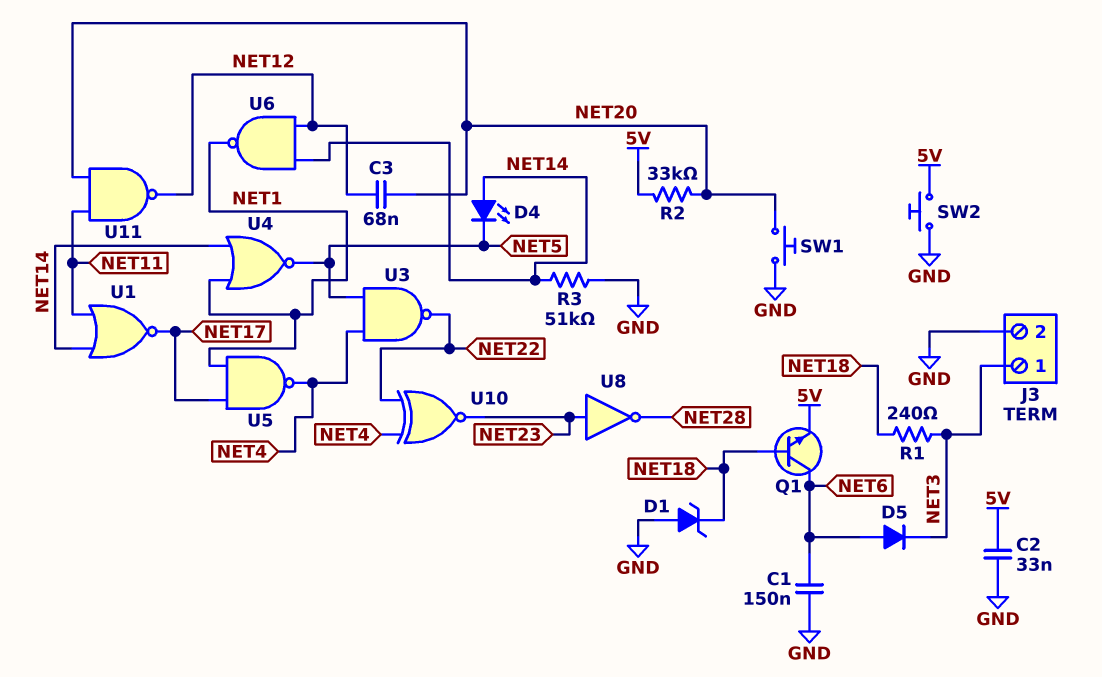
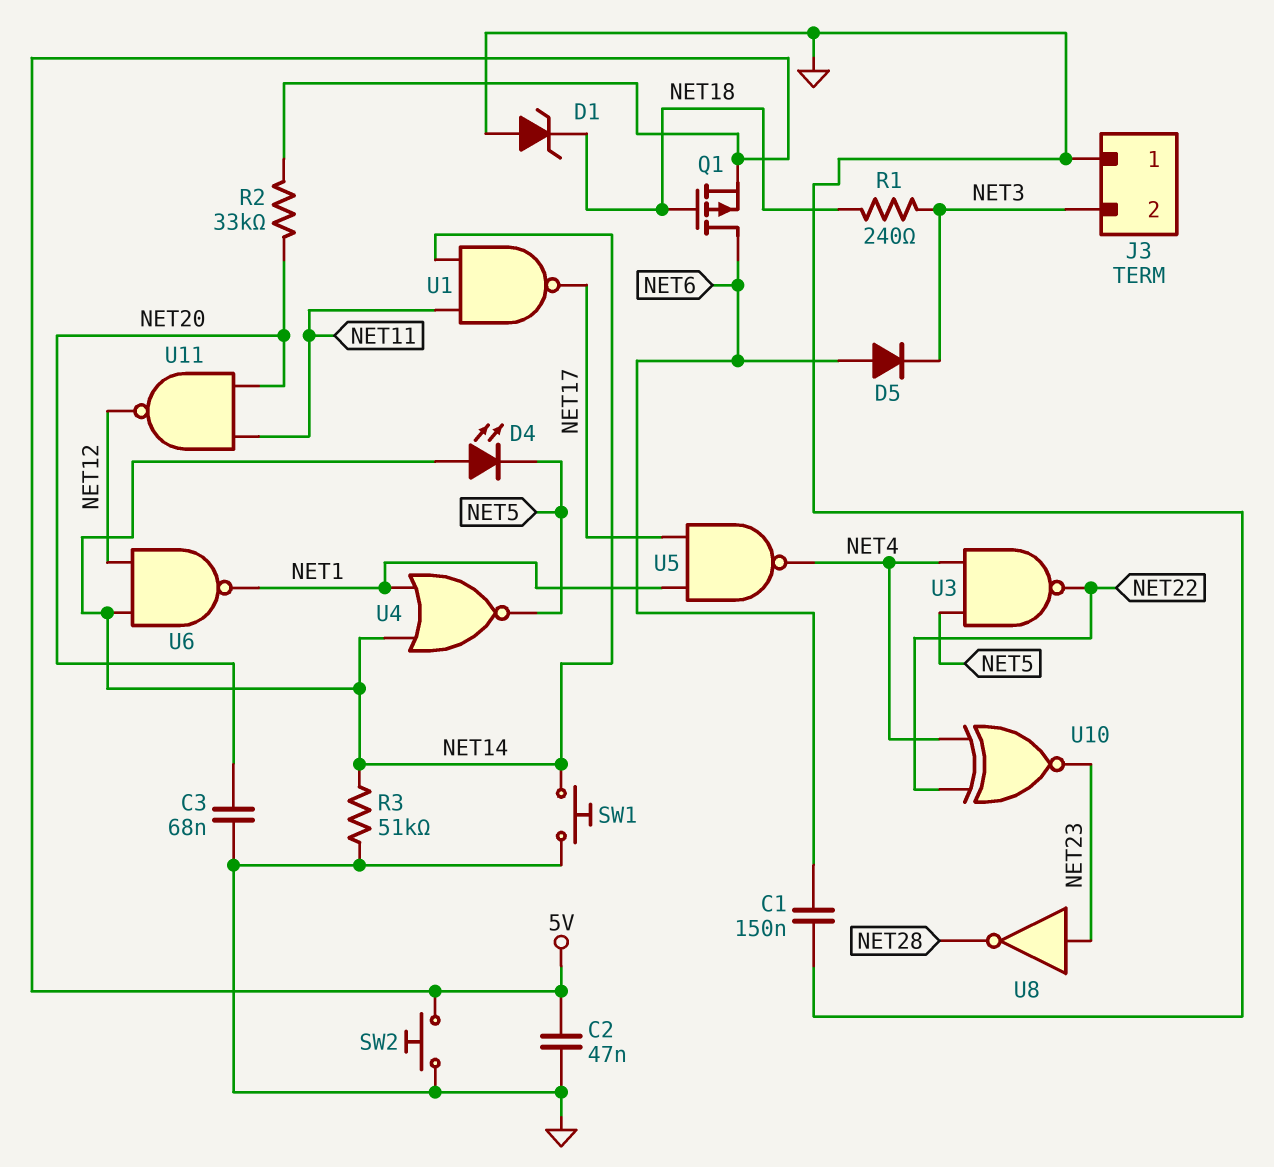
C2: 33nF (5V, GND) -> 47nF (5V, GND)
C3: 68nF (NET12, NET20) -> 68nF (GND, NET20)
J3 pin 1: NET3 -> GND
J3 pin 2: GND -> NET3
Q1: NPN (B NET18, C NET6, E 5V) -> PMOS (G NET18, D NET6, S 5V)
SW1: button (GND, NET20) -> button (GND, NET14)
U1: NOR (in NET11, in NET14, out NET17) -> NAND (in NET11, in NET14, out NET17)

